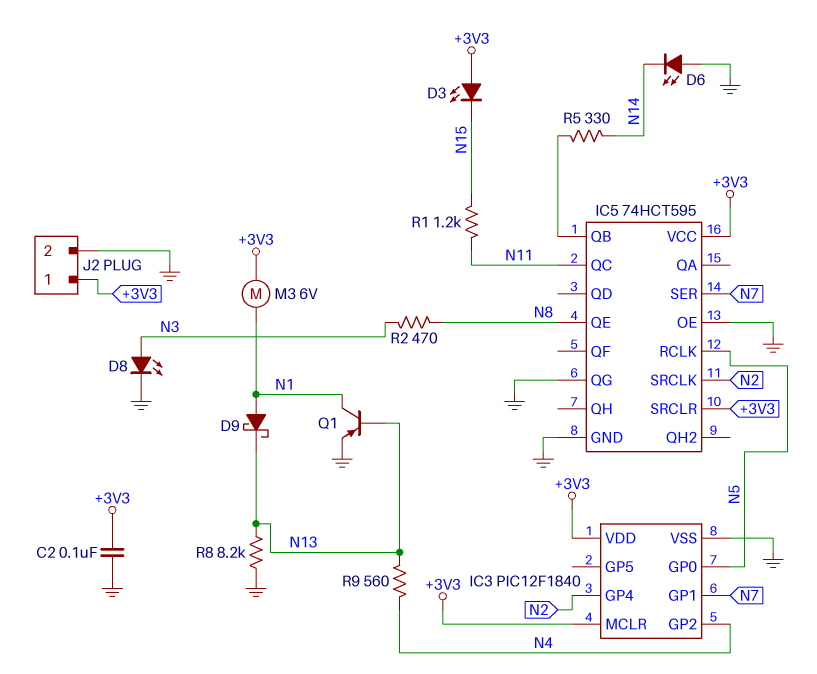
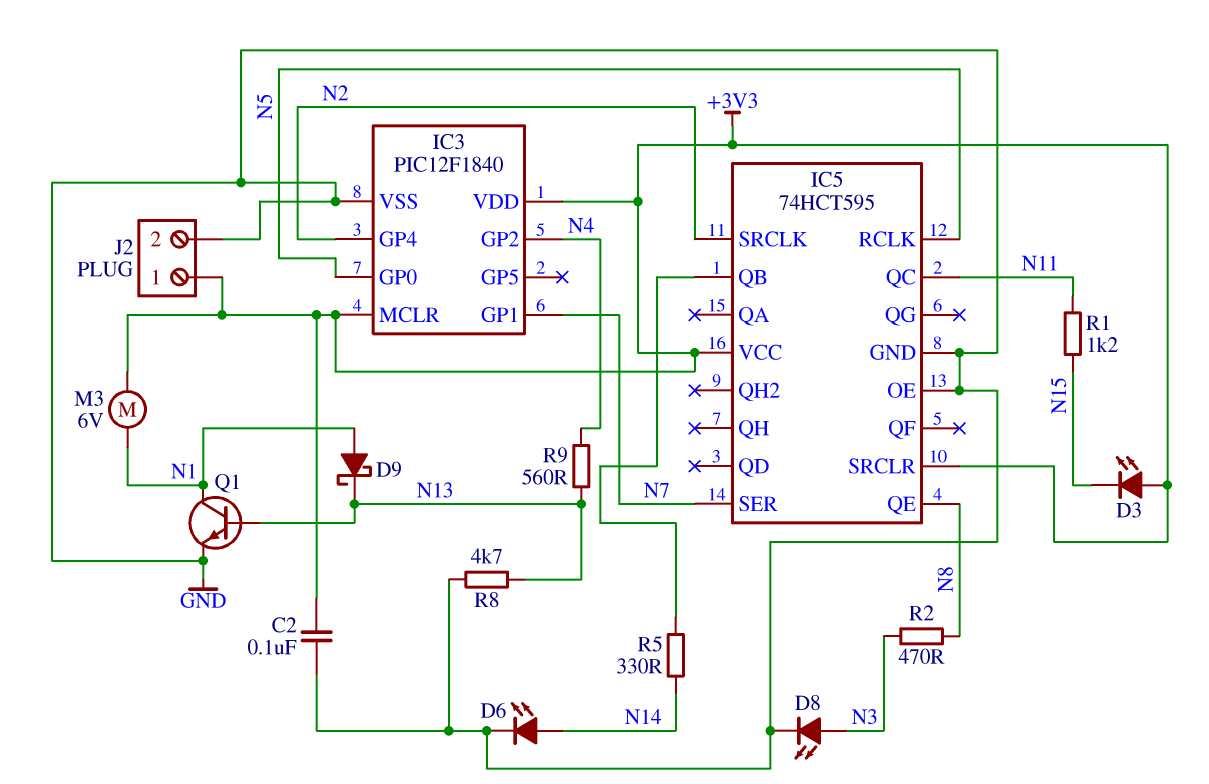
D6: LED (A GND, K N14) -> LED (A N14, K GND)
IC5 pin QG: GND -> none
Q1: PNP (B N13, C N1, E GND) -> NPN (B N13, C N1, E GND)
R8: 8.2k (GND, N13) -> 4.7k (GND, N13)

